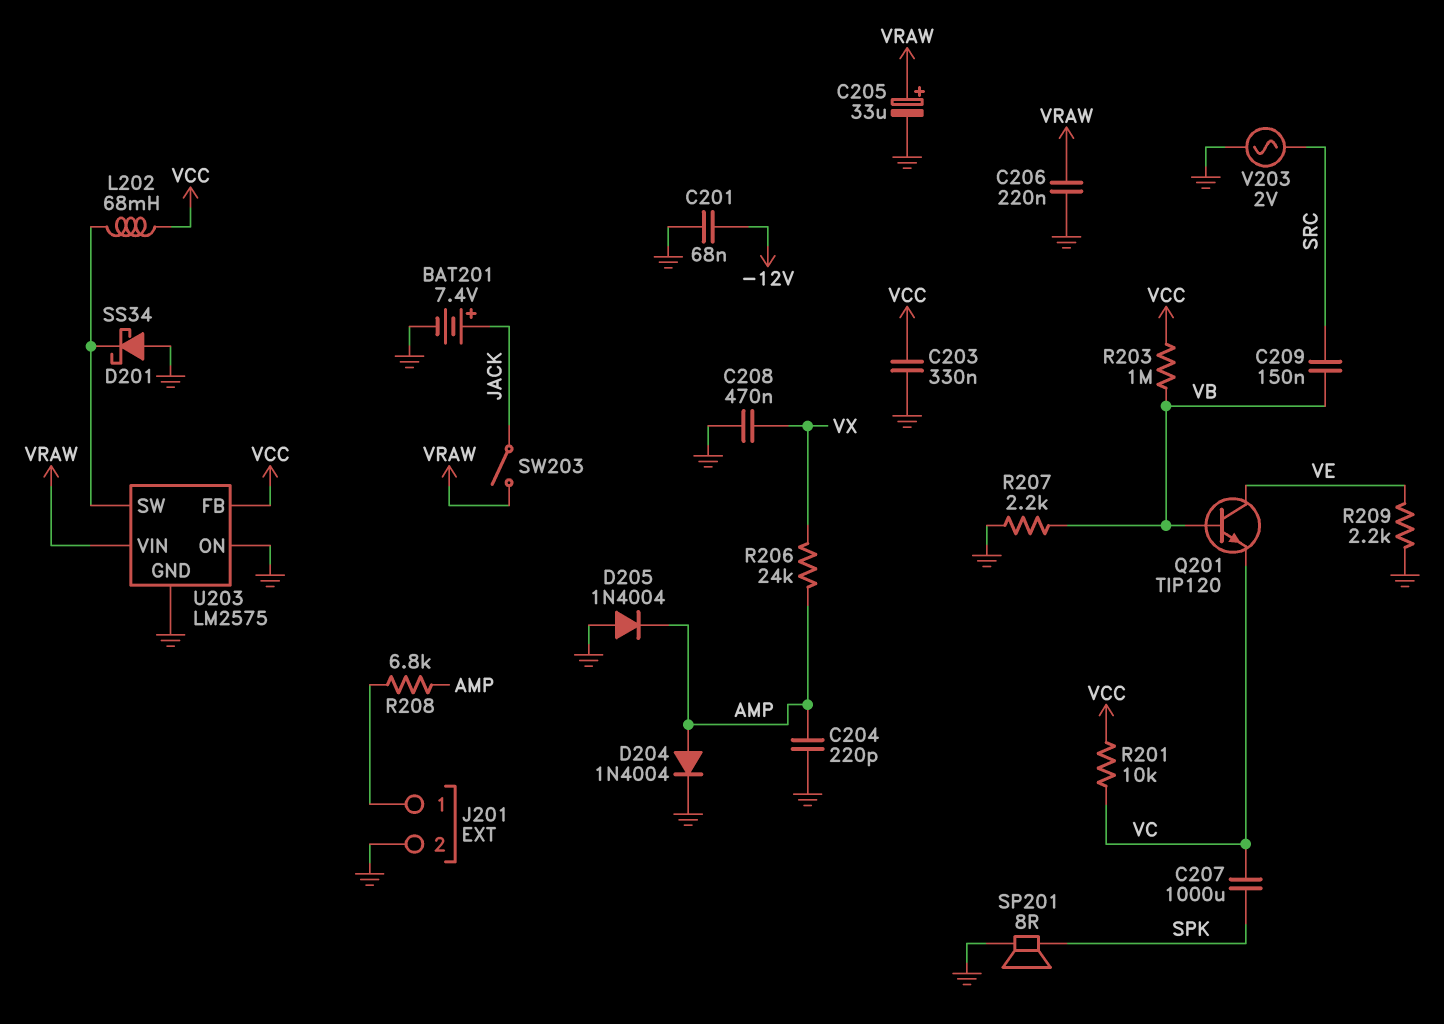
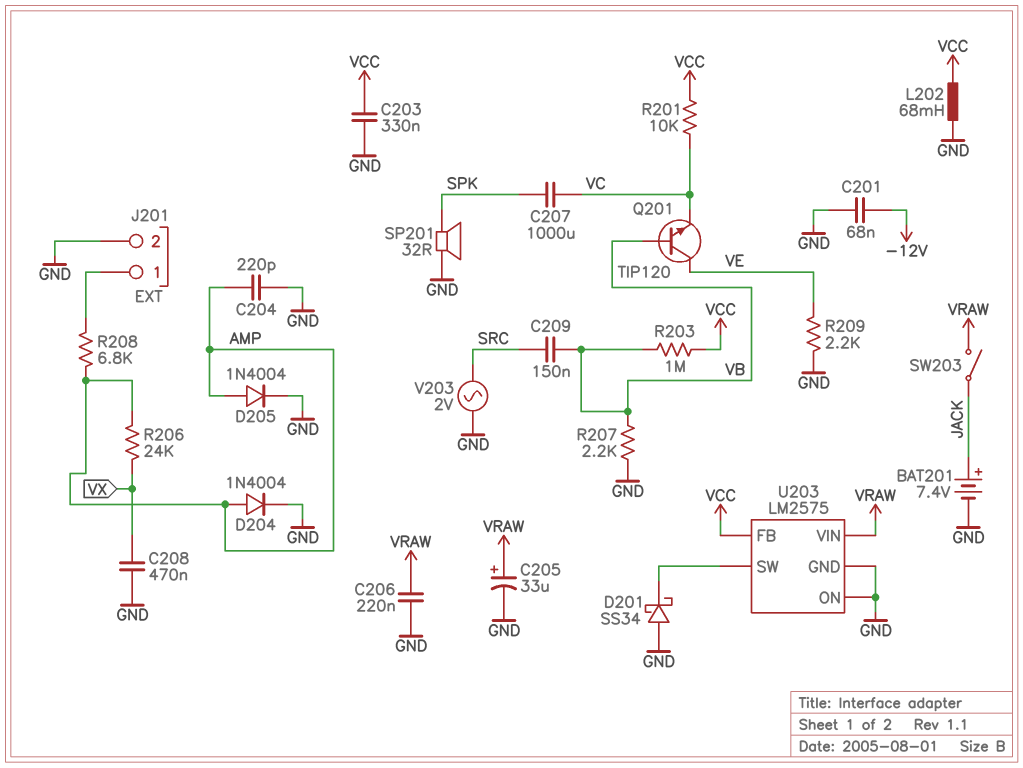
D205: diode 1N4004 (A GND, K AMP) -> diode 1N4004 (A AMP, K GND)
L202: 68mH (U203/SW, VCC) -> 68mH (GND, VCC)
SP201: speaker 8R (GND, SPK) -> speaker 32R (GND, SPK)

